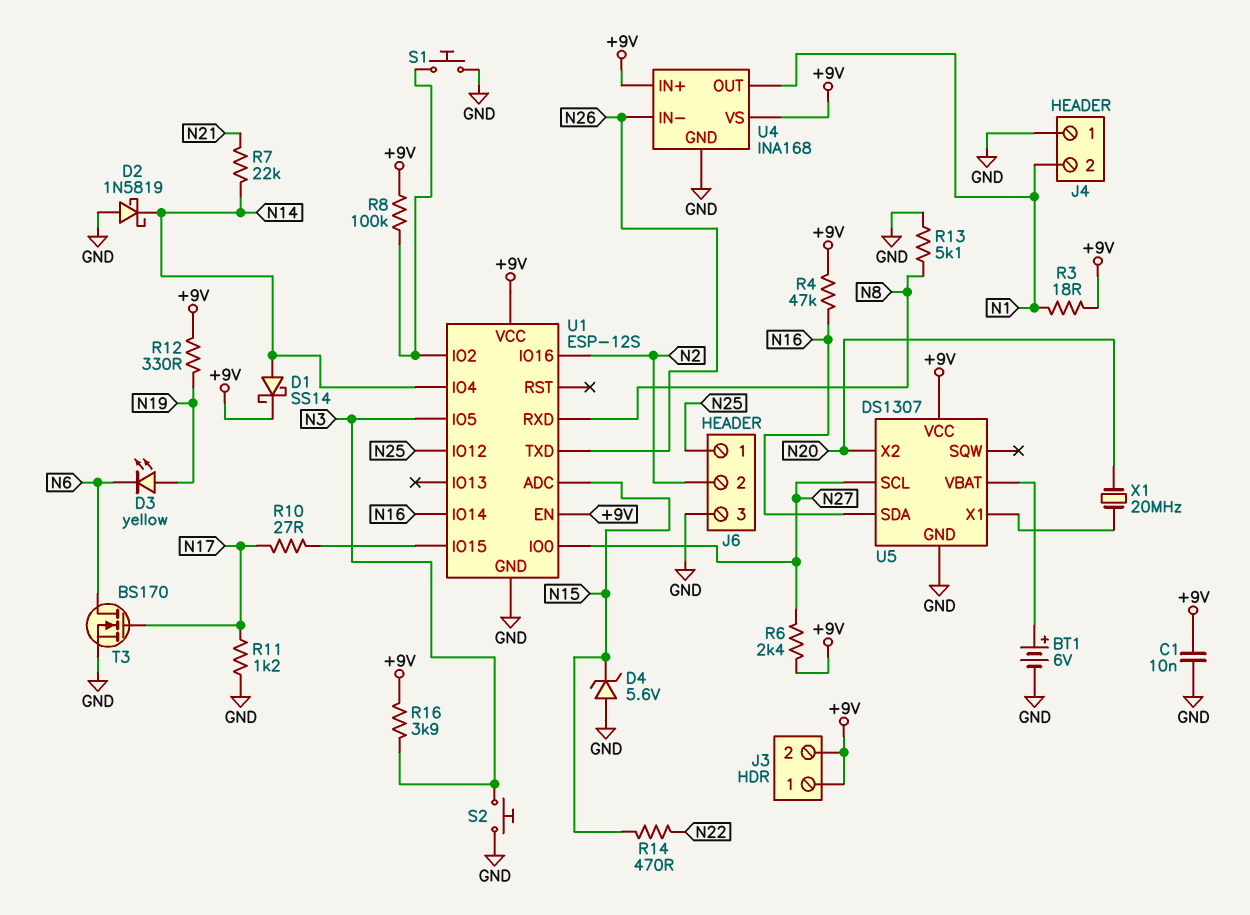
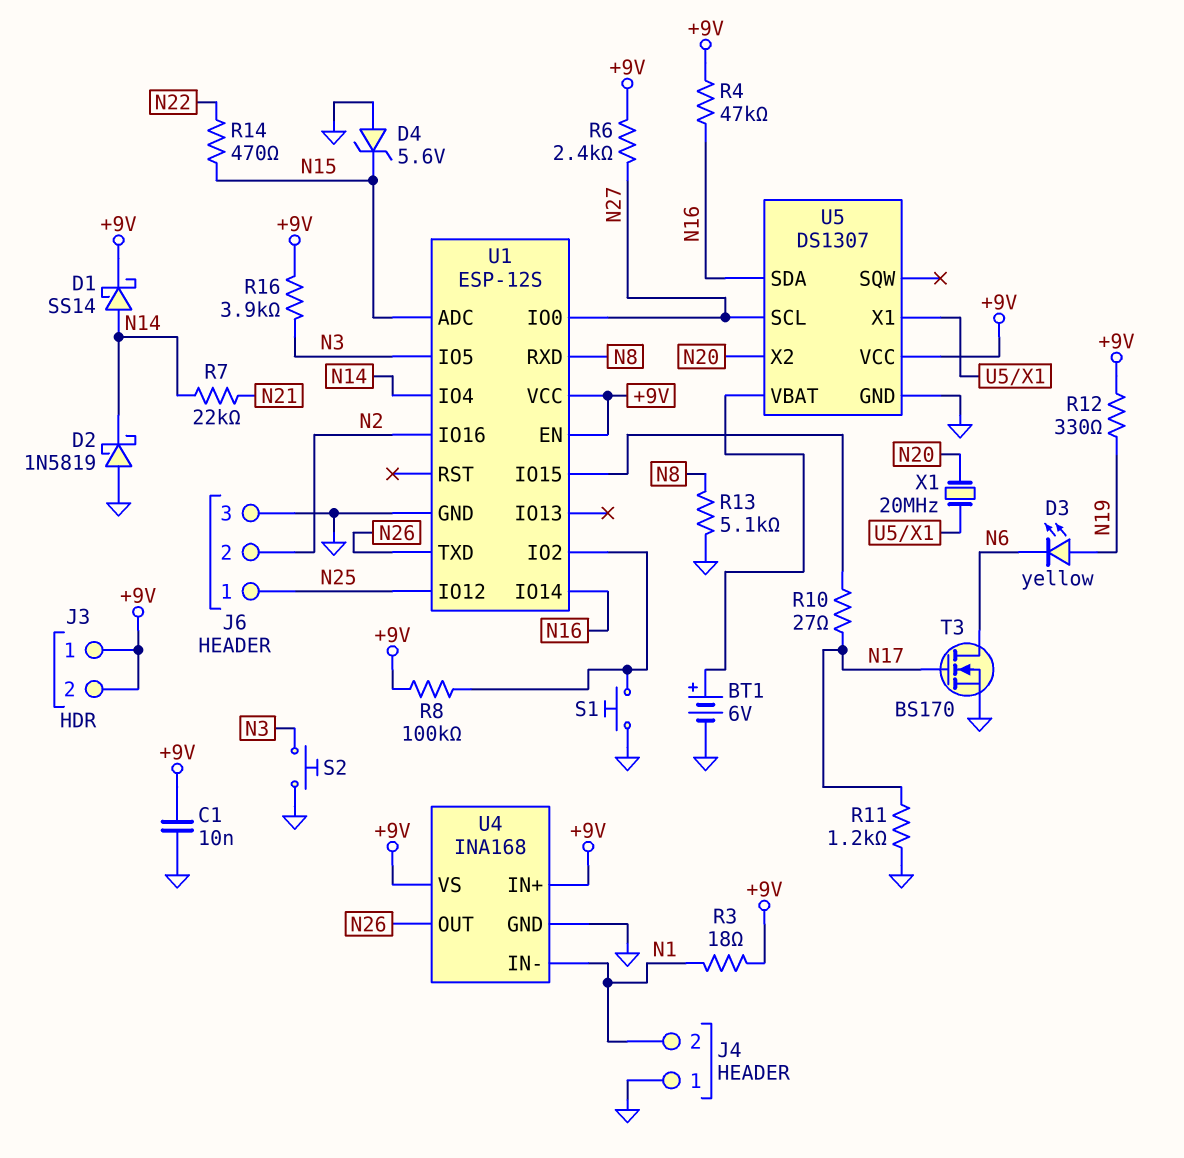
U4 pin IN-: N26 -> N1
U4 pin OUT: N1 -> N26

